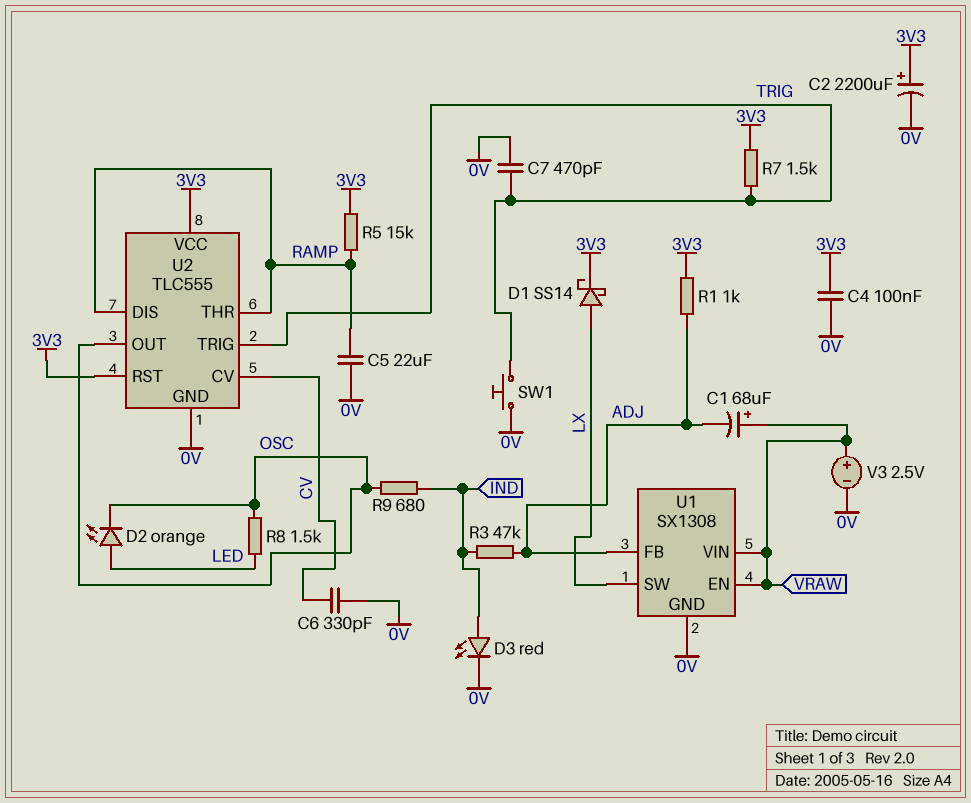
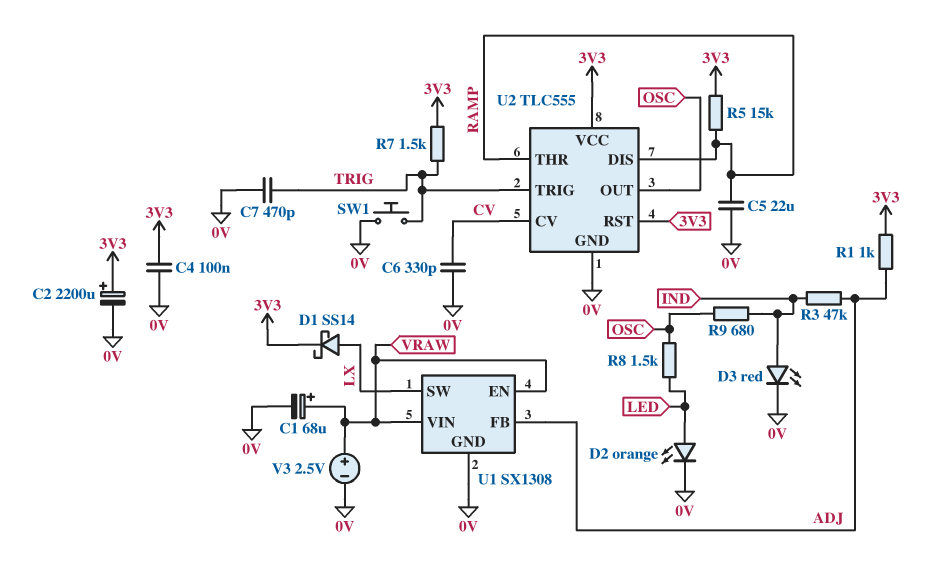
C1: 68uF (plus VRAW, minus ADJ) -> 68uF (plus VRAW, minus 0V)
D2: LED orange (A LED, K OSC) -> LED orange (A LED, K 0V)

